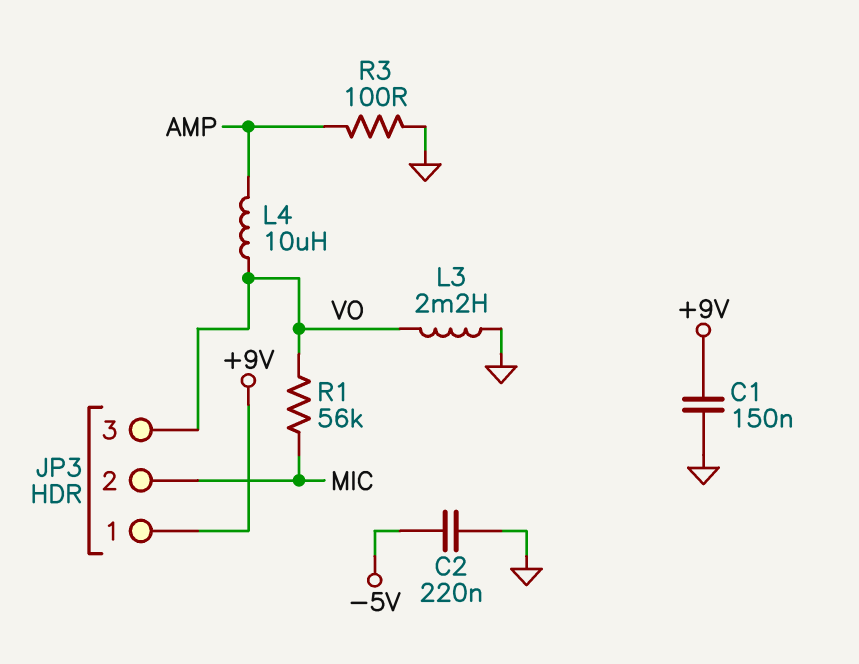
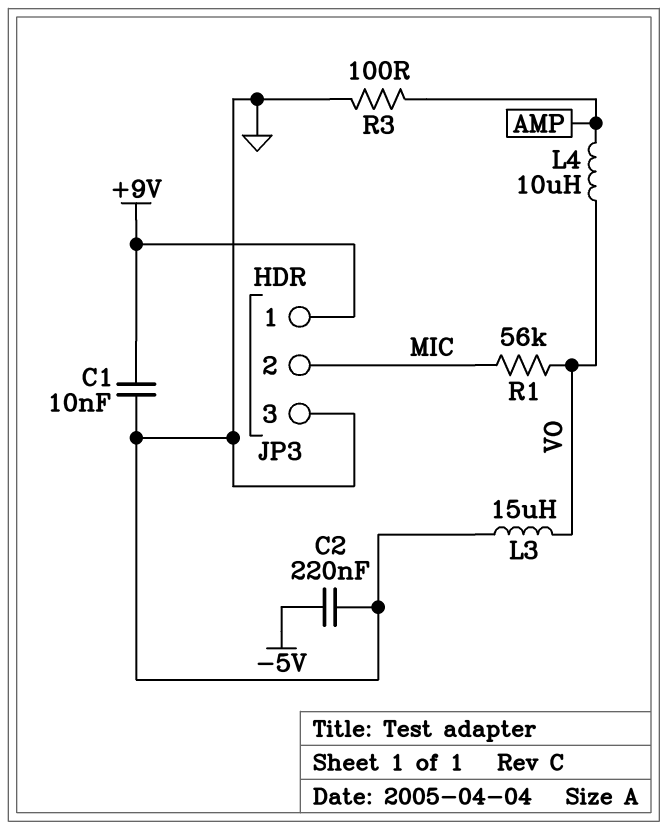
C1: 150nF (+9V, GND) -> 10nF (+9V, GND)
JP3 pin 3: VO -> GND
L3: 2.2mH (GND, VO) -> 15uH (GND, VO)

